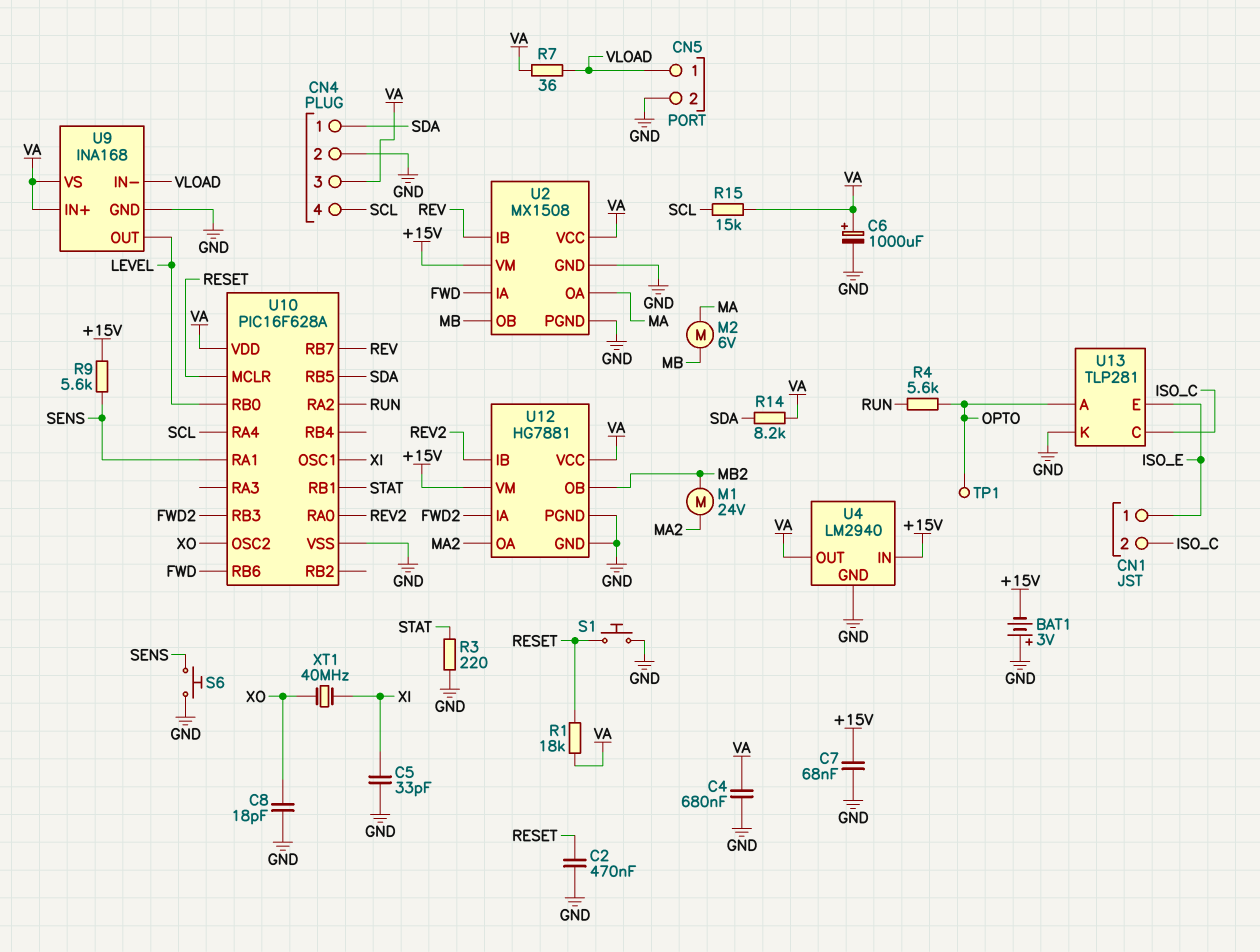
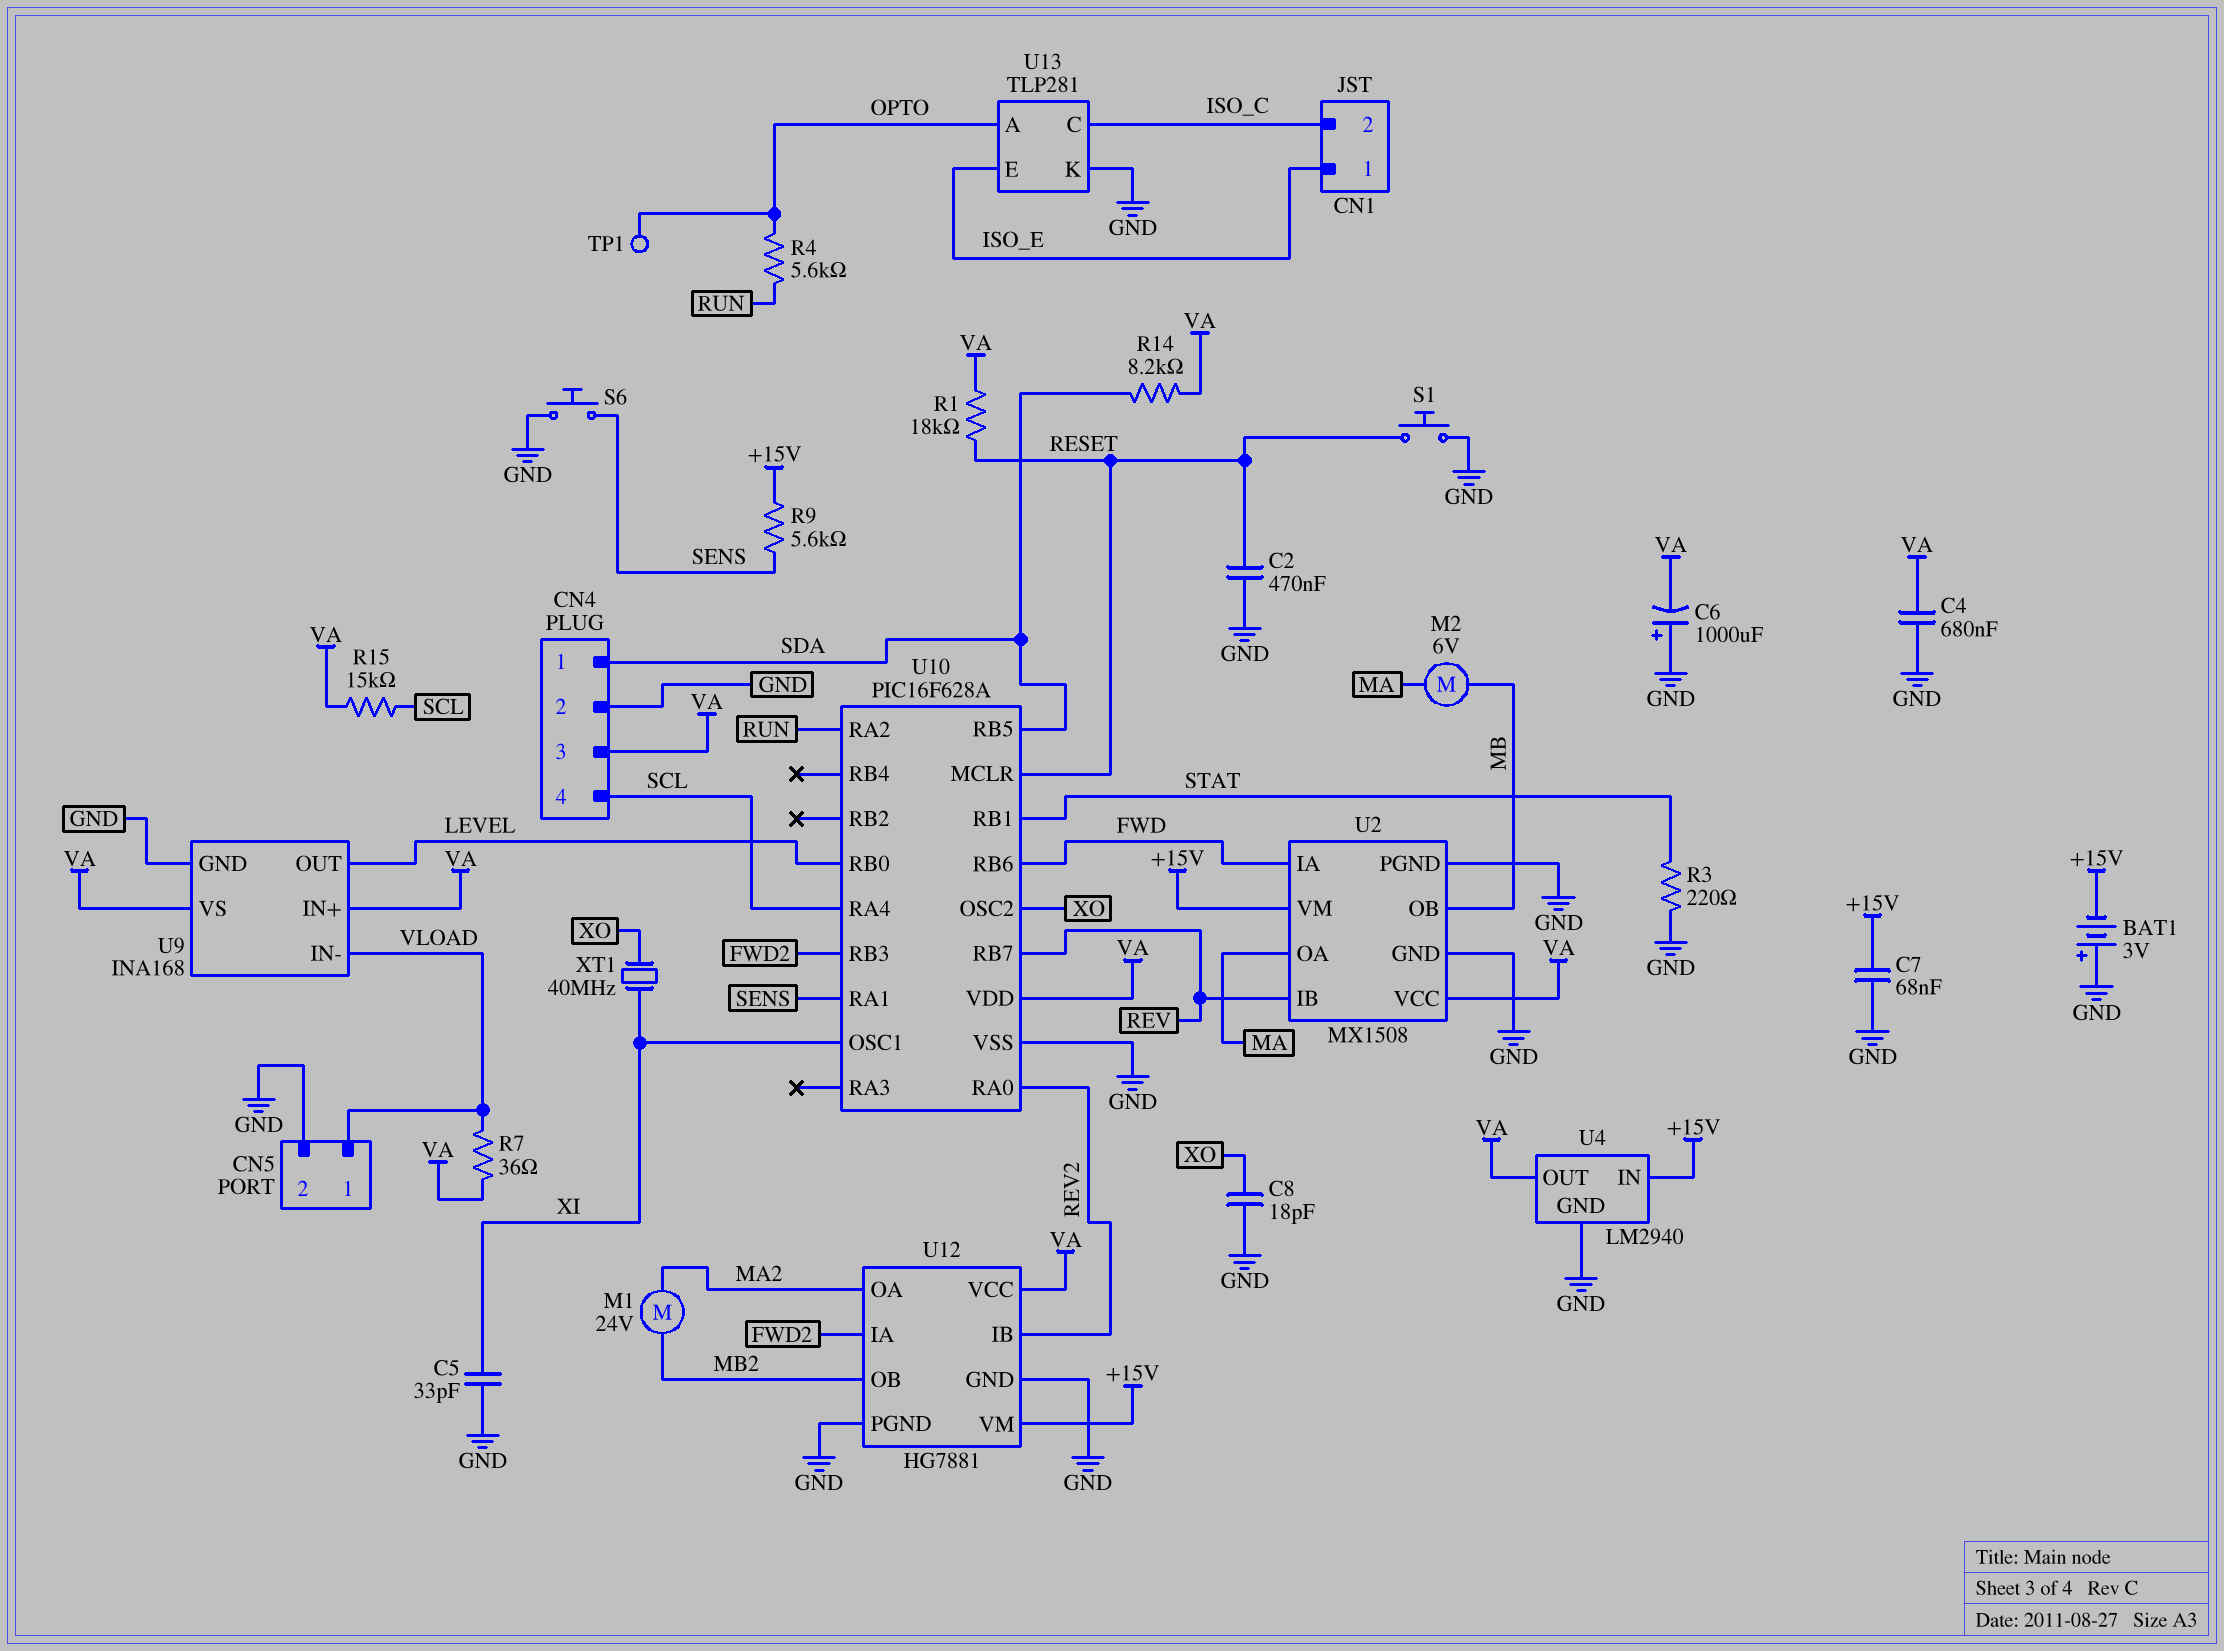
C6: 1000uF (plus VA, minus GND) -> 1000uF (plus GND, minus VA)

